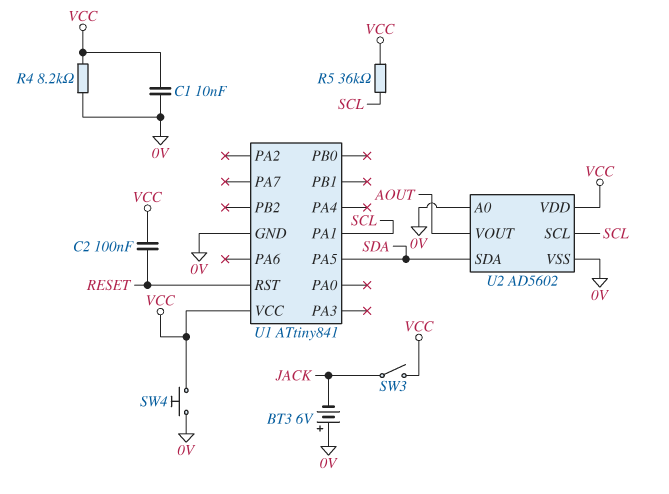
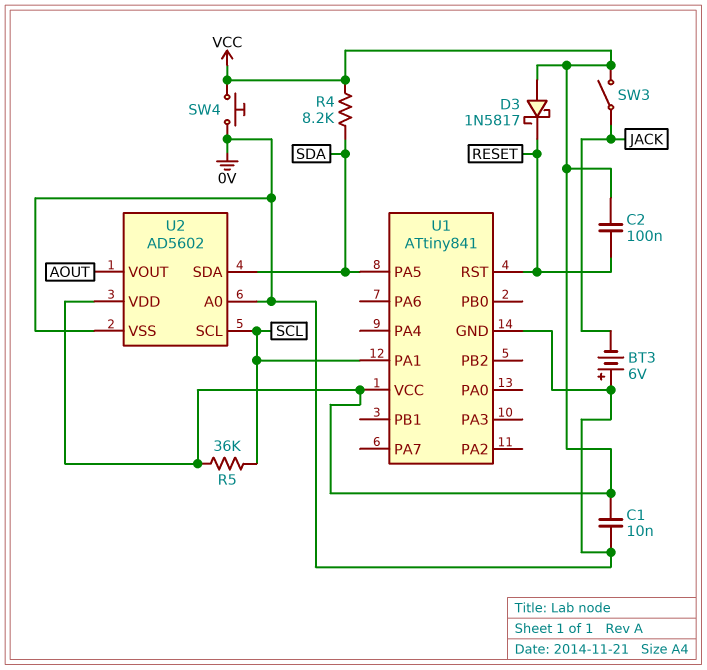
D3: none -> schottky 1N5817 (A VCC, K RESET)
R4: 8.2k (0V, VCC) -> 8.2k (SDA, VCC)

